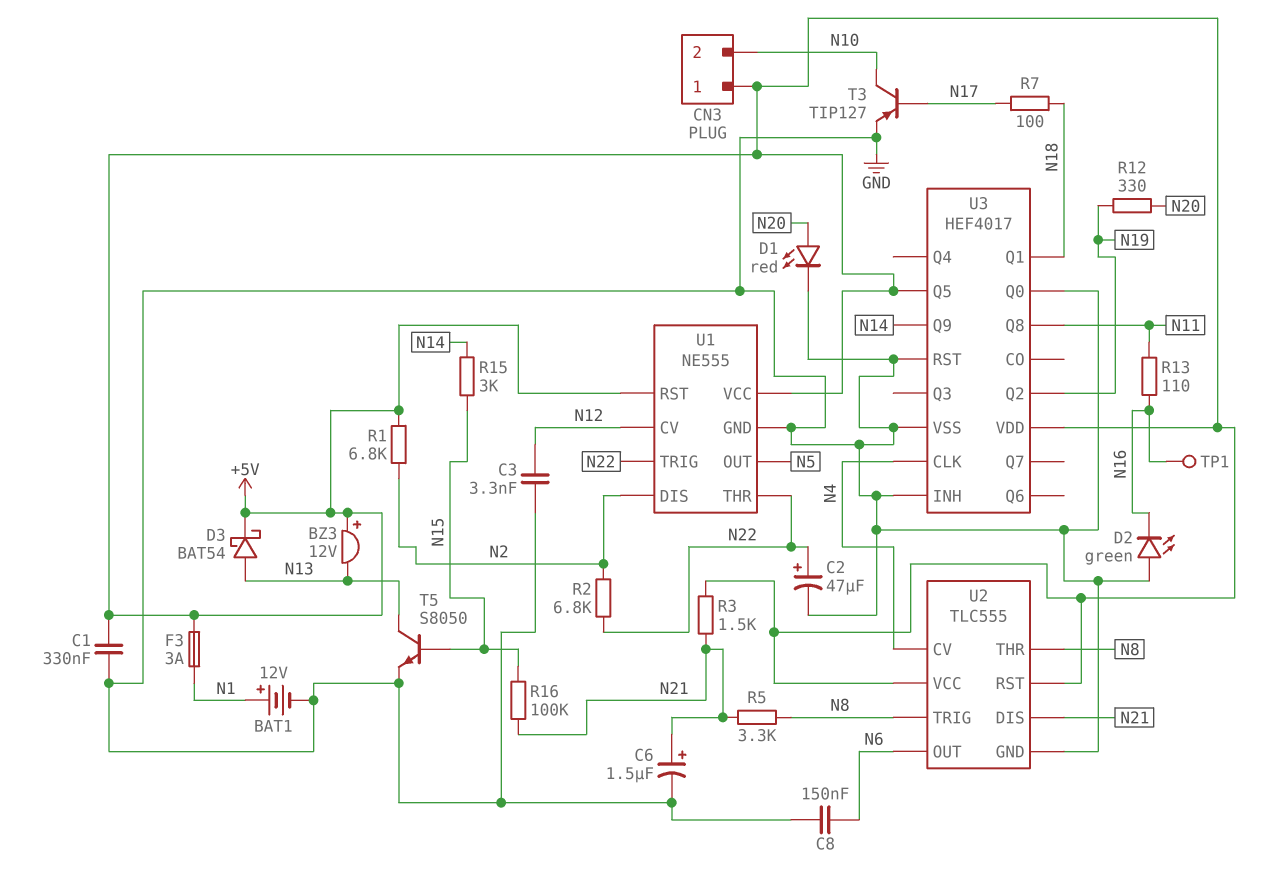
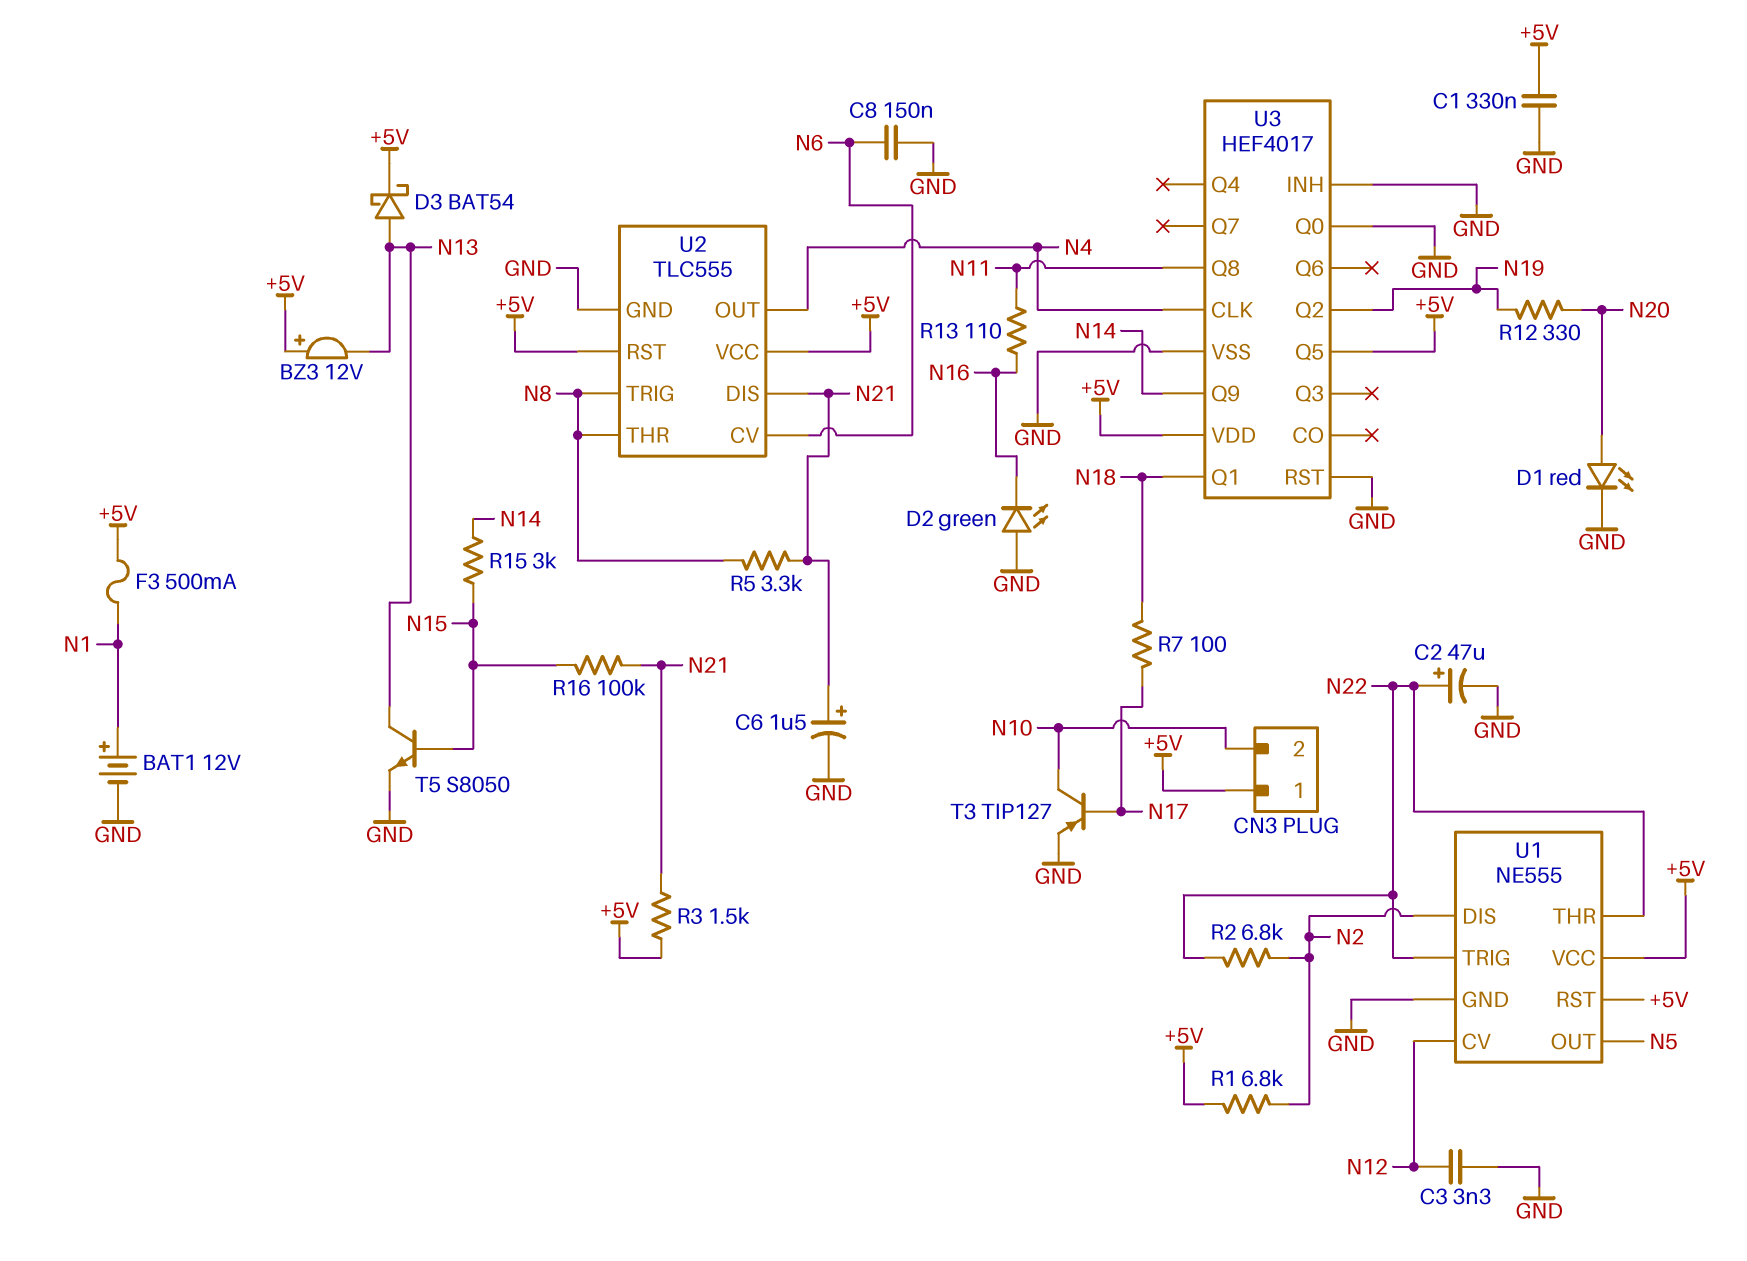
F3: 3A (+5V, N1) -> 500mA (+5V, N1)
TP1: test point (N16) -> none
U2 pin CV: N4 -> N6
U2 pin OUT: N6 -> N4

